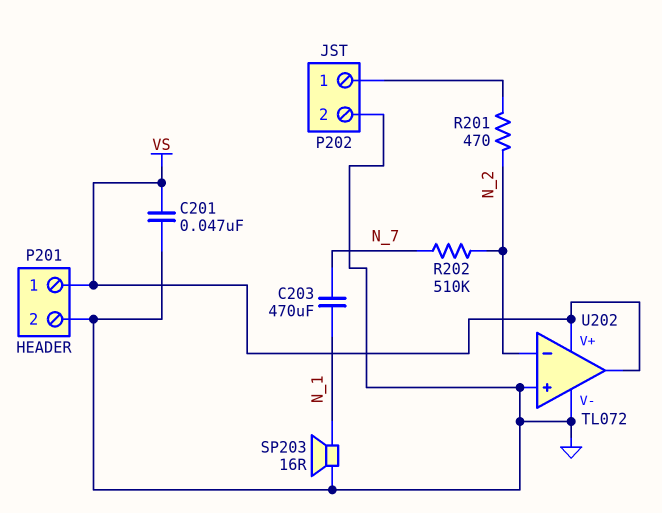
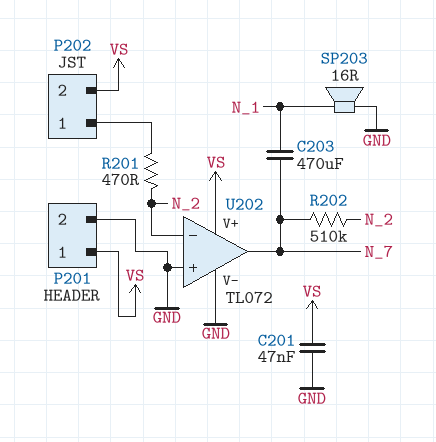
P202 pin 2: GND -> VS
U202 pin out: VS -> N_7

